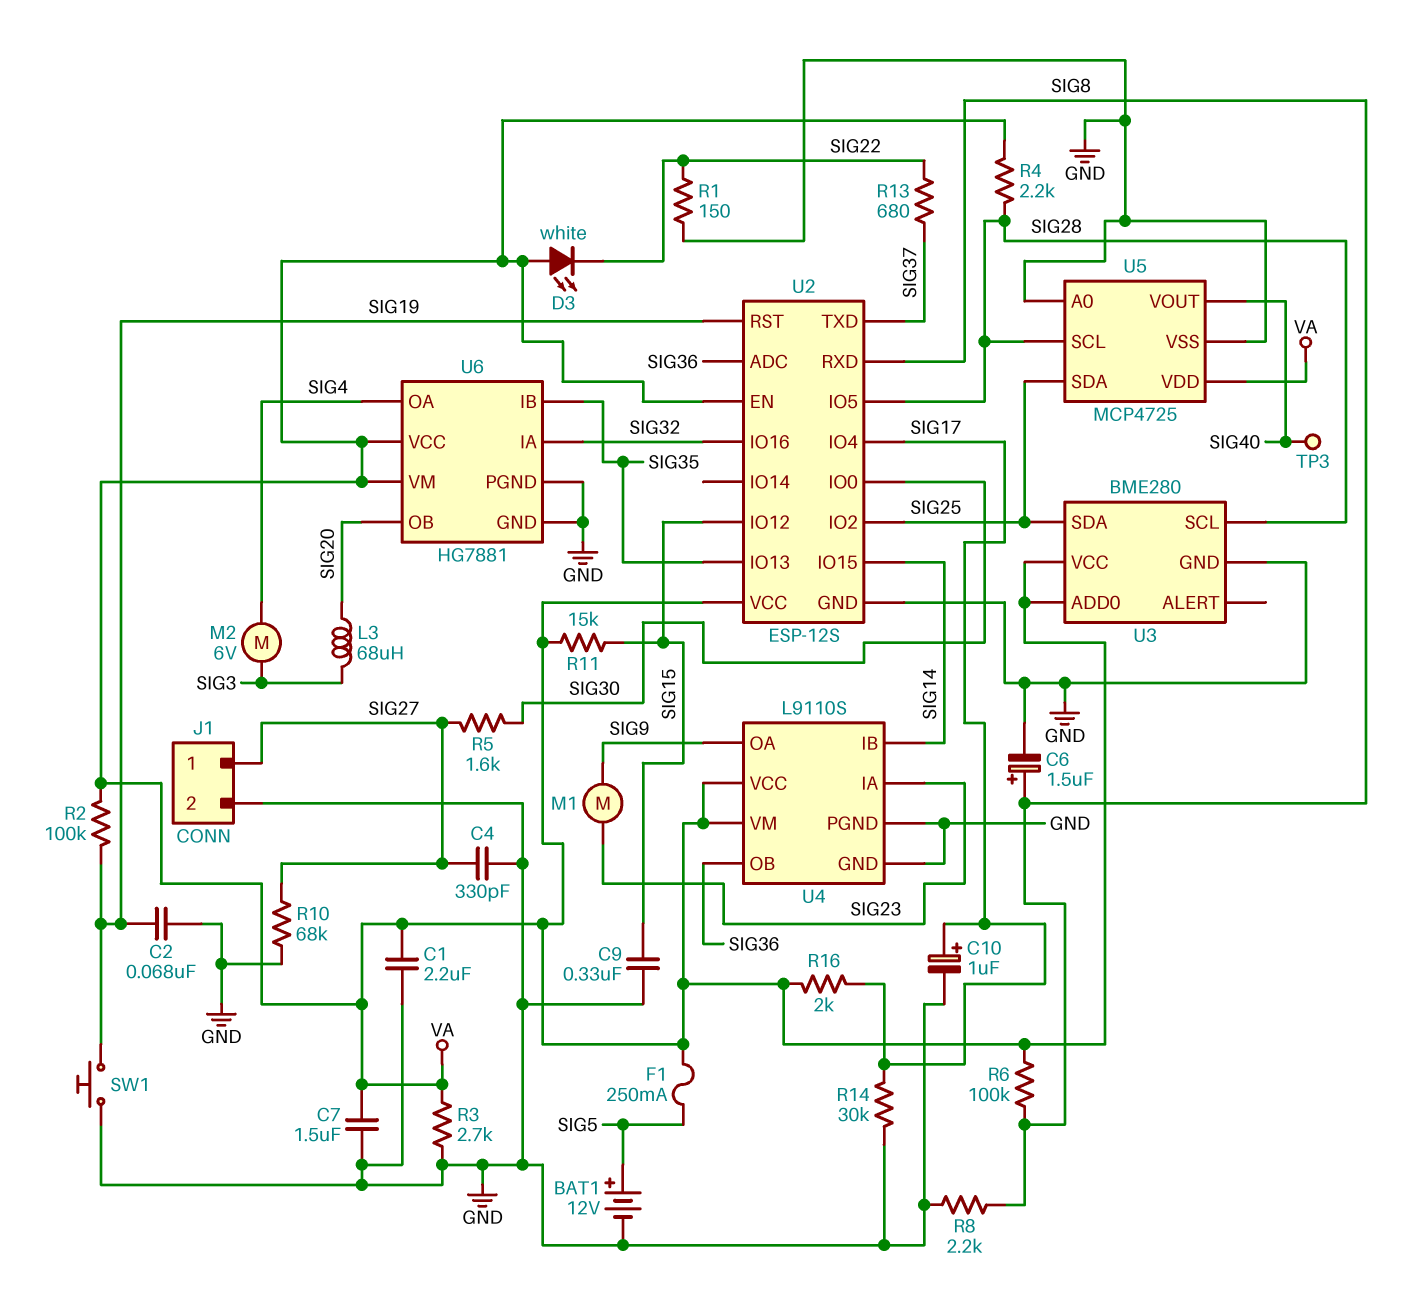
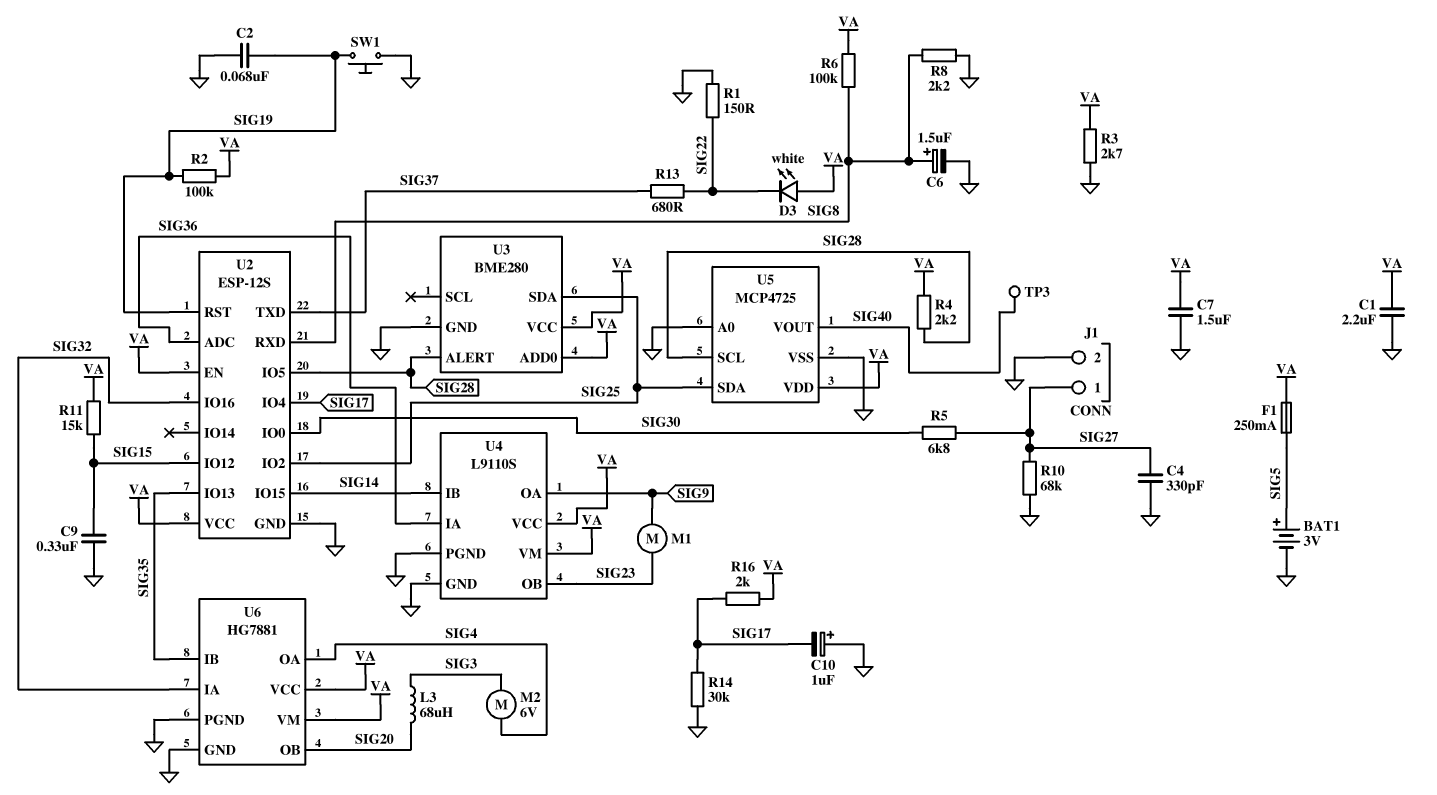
BAT1: 12V (plus SIG5, minus GND) -> 3V (plus SIG5, minus GND)
C10: 1uF (plus SIG17, minus GND) -> 1uF (plus GND, minus SIG17)
R5: 1.6k (SIG27, SIG30) -> 6.8k (SIG27, SIG30)
U3 pin ALERT: none -> SIG28
U3 pin SCL: SIG28 -> none
U4 pin IA: SIG23 -> SIG36
U4 pin OB: SIG36 -> SIG23

